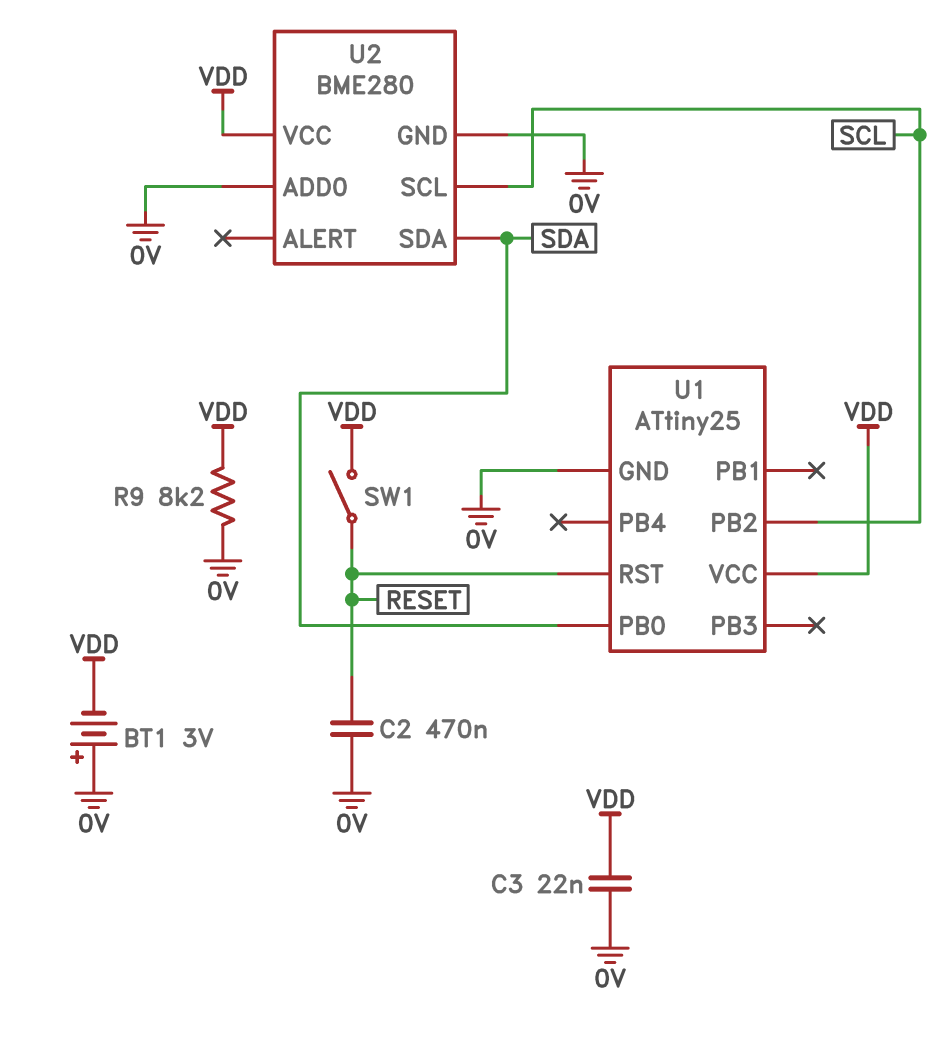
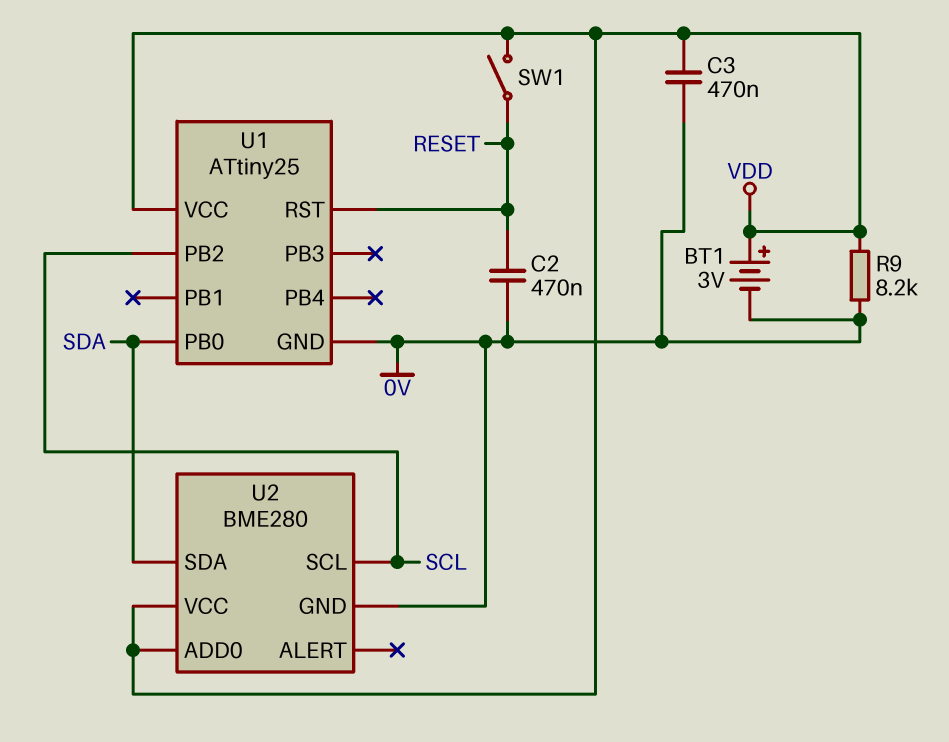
BT1: 3V (plus 0V, minus VDD) -> 3V (plus VDD, minus 0V)
C3: 22nF (0V, VDD) -> 470nF (0V, VDD)
U2 pin ADD0: 0V -> VDD

